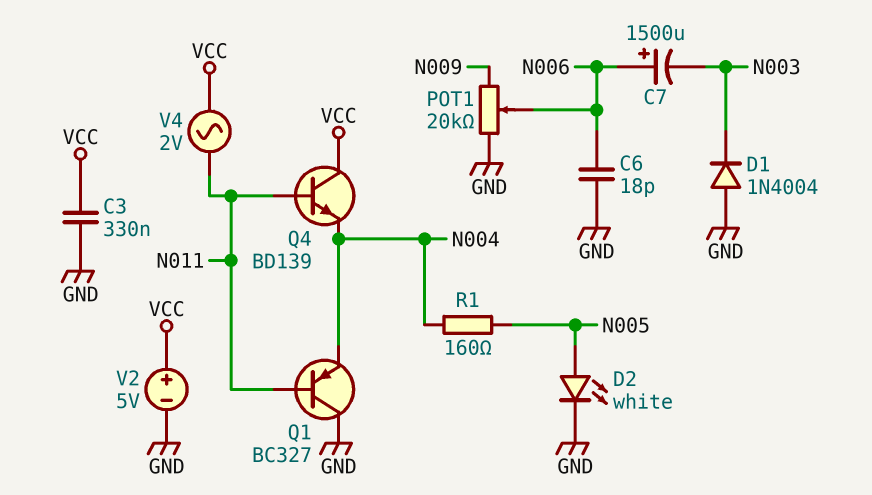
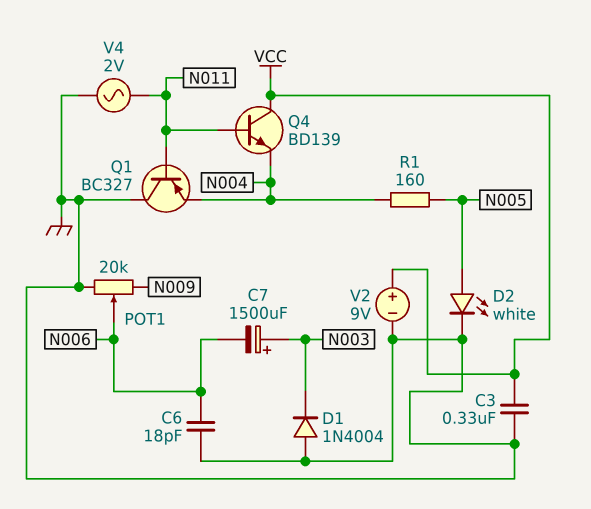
C7: 1500uF (plus N006, minus N003) -> 1500uF (plus N003, minus N006)
V2: 5V (plus VCC, minus GND) -> 9V (plus VCC, minus GND)
V4: AC 2V (N011, VCC) -> AC 2V (GND, N011)

